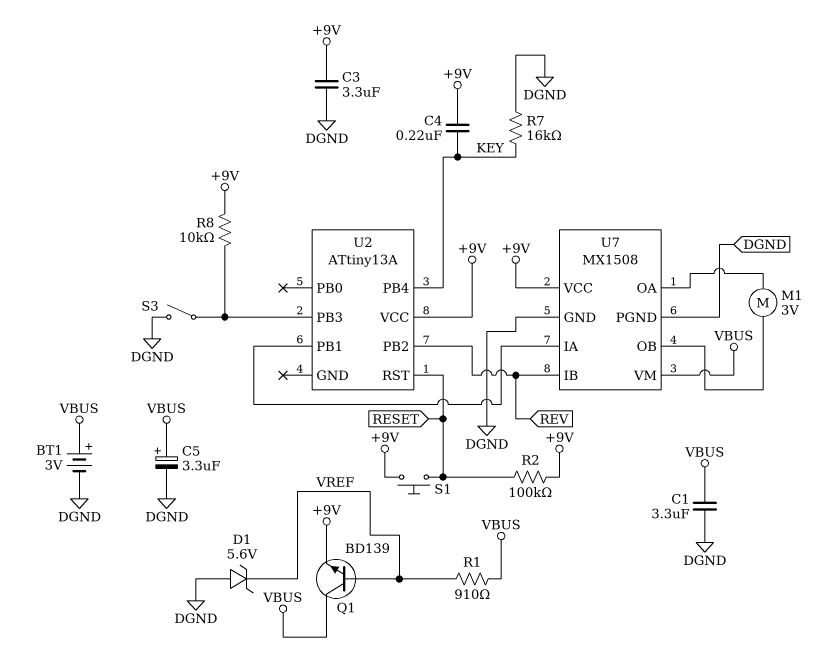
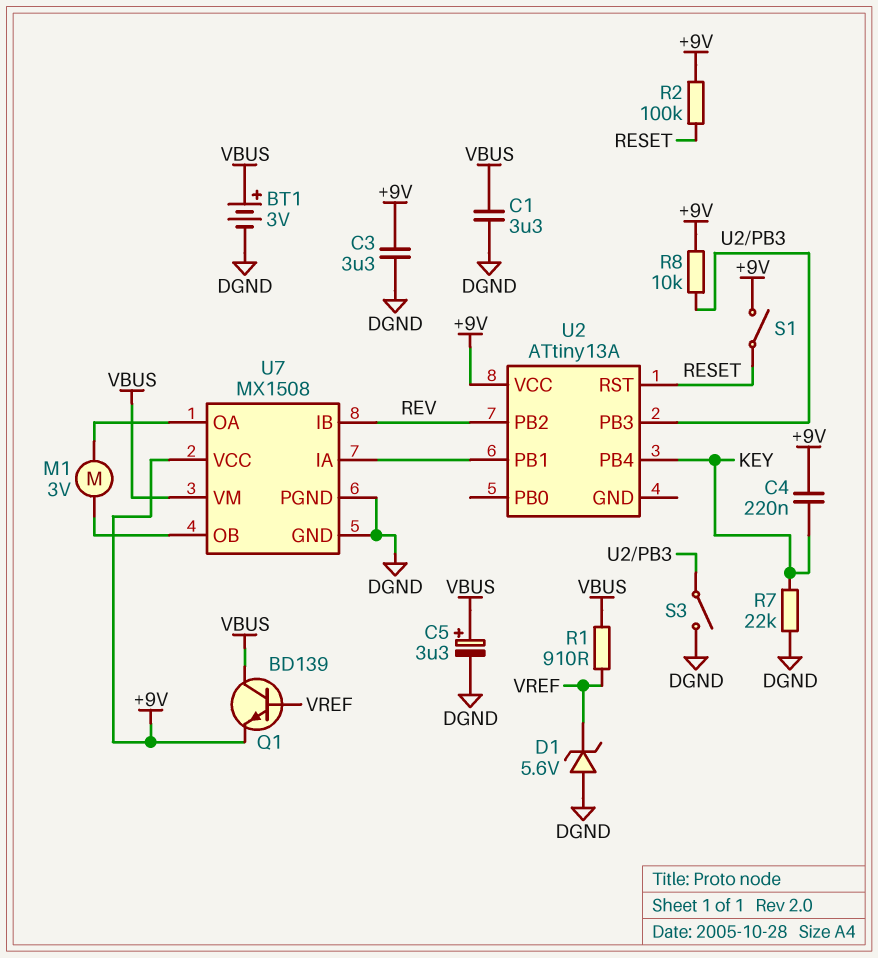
R7: 16k (DGND, KEY) -> 22k (DGND, KEY)
S1: button (+9V, RESET) -> switch (+9V, RESET)

